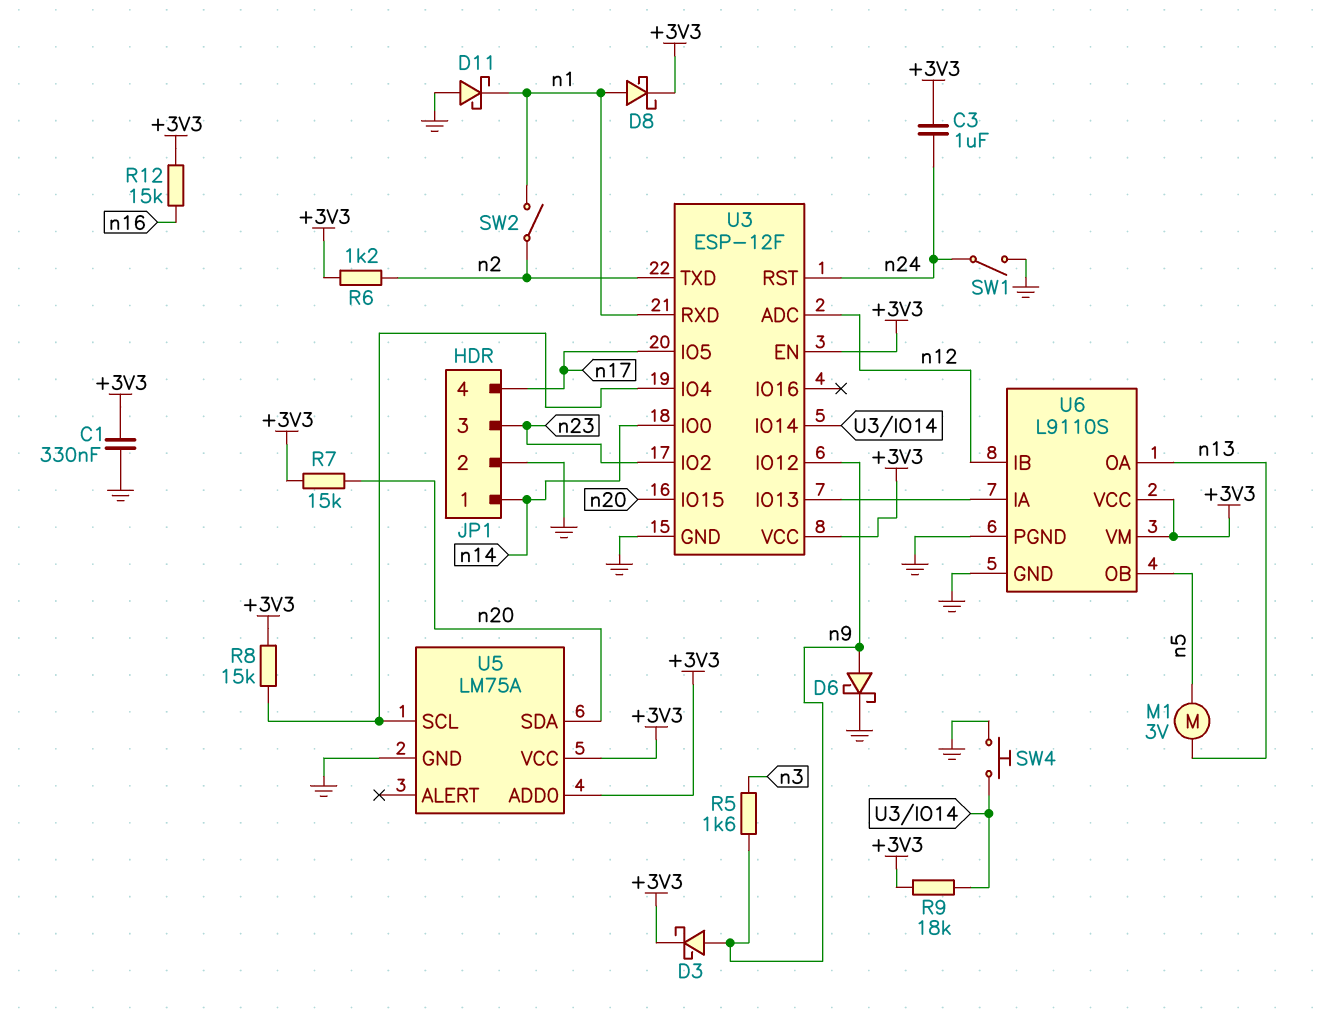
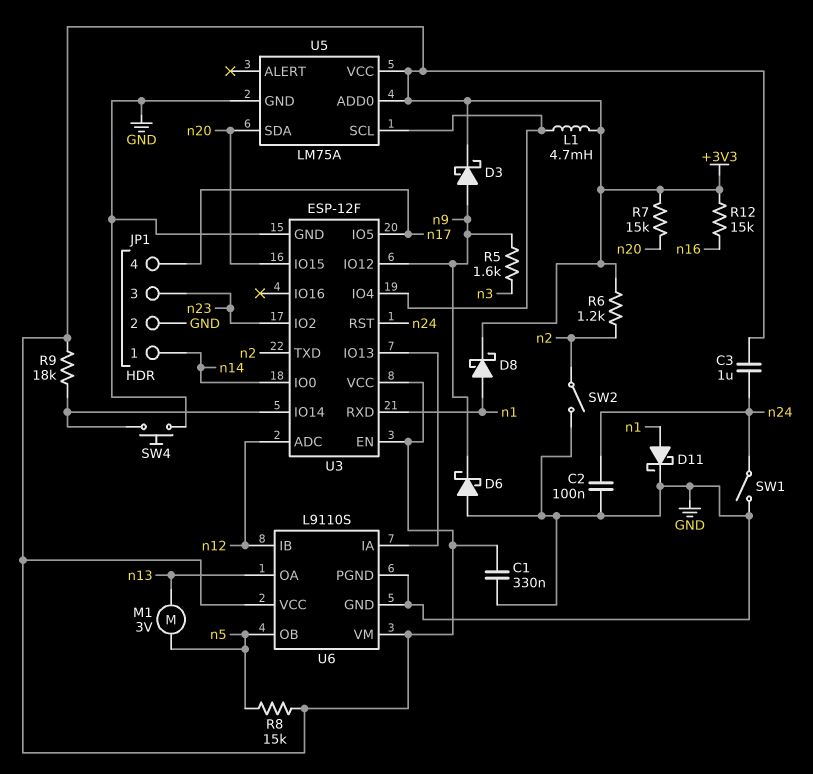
C2: none -> 100nF (GND, n24)
D6: schottky (A n9, K GND) -> schottky (A GND, K n9)
D11: schottky (A GND, K n1) -> schottky (A n1, K GND)
L1: none -> 4.7mH (+3V3, U3/IO4)
R8: 15k (+3V3, U3/IO4) -> 15k (+3V3, n5)
SW2: switch (n1, n2) -> switch (GND, n2)

